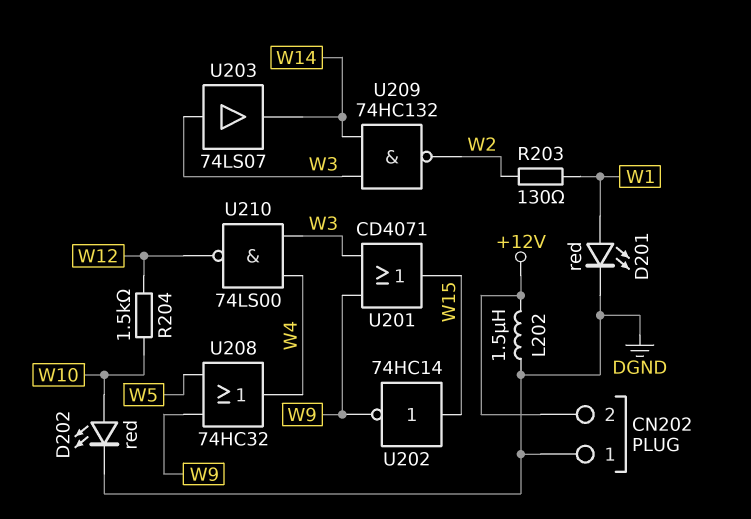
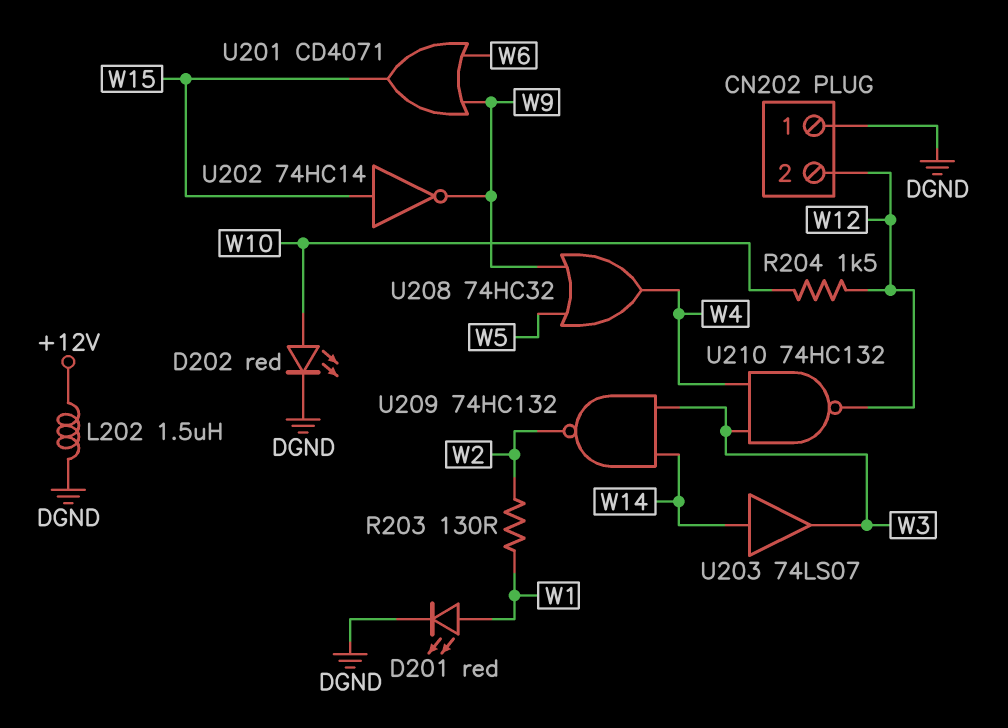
CN202 pin 2: +12V -> W12
U201: OR CD4071 (in W3, in W9, out W15) -> OR CD4071 (in W6, in W9, out W15)
U203: buffer 74LS07 (in W3, out W14) -> buffer 74LS07 (in W14, out W3)
U210: NAND 74LS00 (in W3, in W4, out W12) -> NAND 74HC132 (in W3, in W4, out W12)

